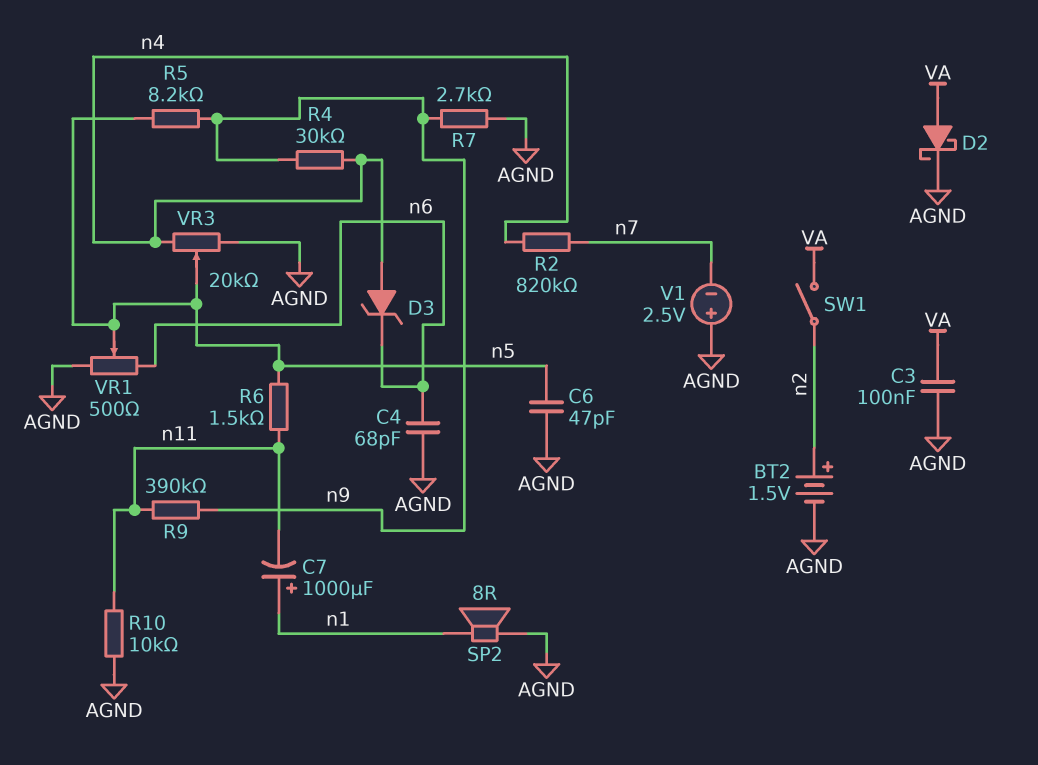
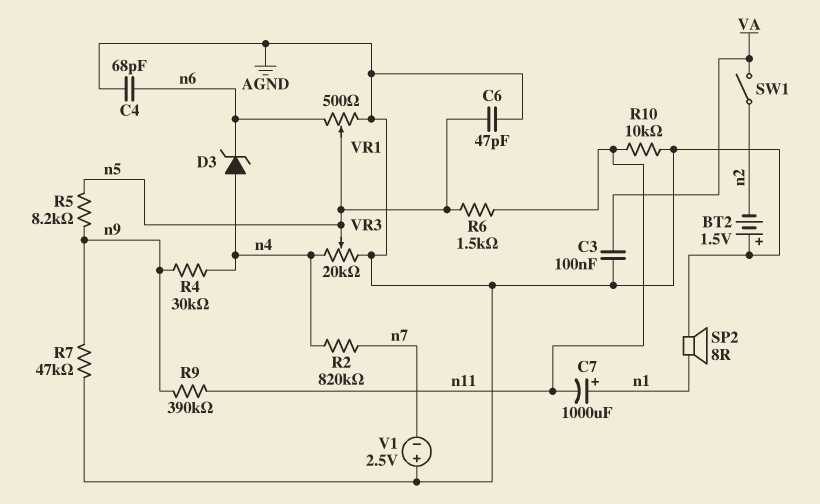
BT2: 1.5V (plus n2, minus AGND) -> 1.5V (plus AGND, minus n2)
D2: schottky (A VA, K AGND) -> none
R7: 2.7k (AGND, n9) -> 47k (AGND, n9)

